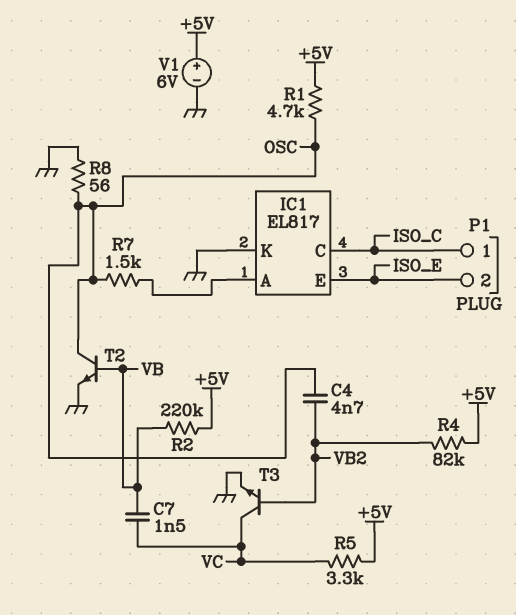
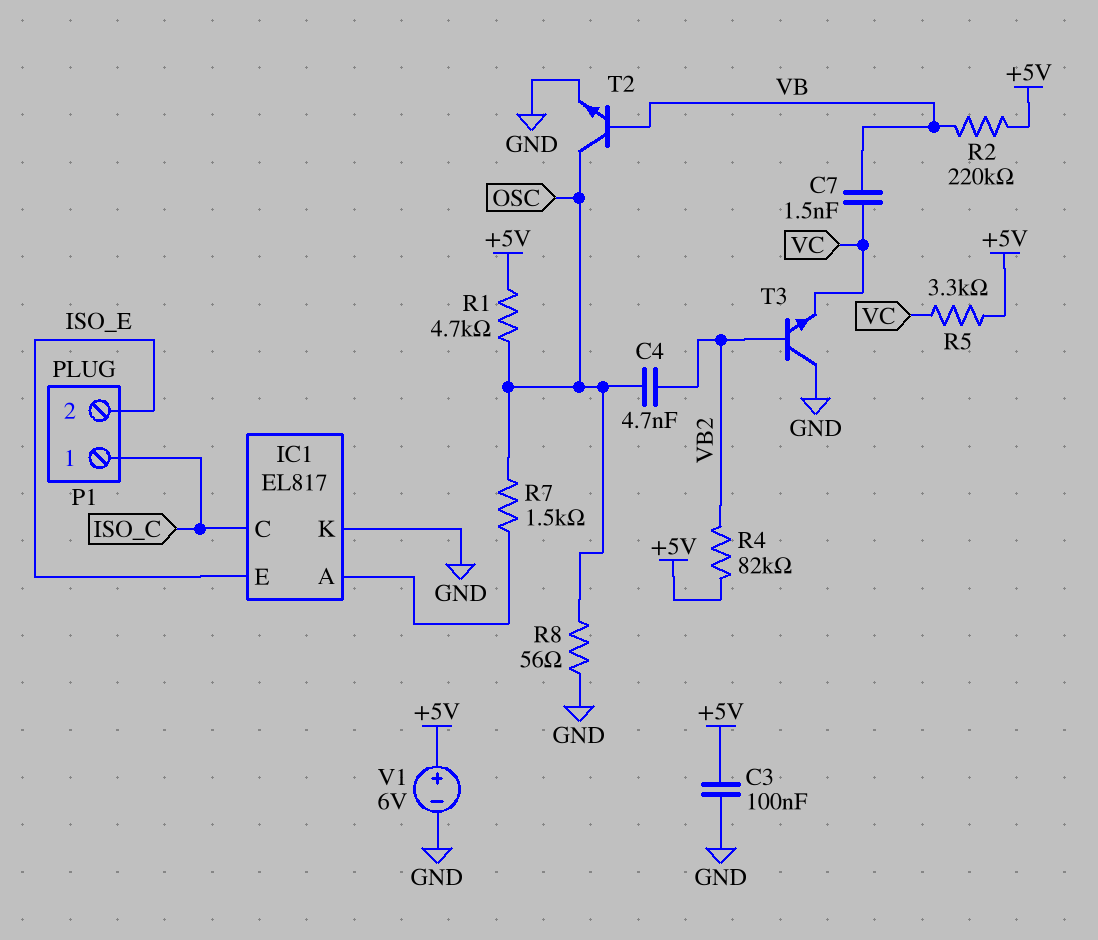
C3: none -> 100nF (+5V, GND)
T3: NPN (B VB2, C VC, E GND) -> NPN (B VB2, C GND, E VC)

